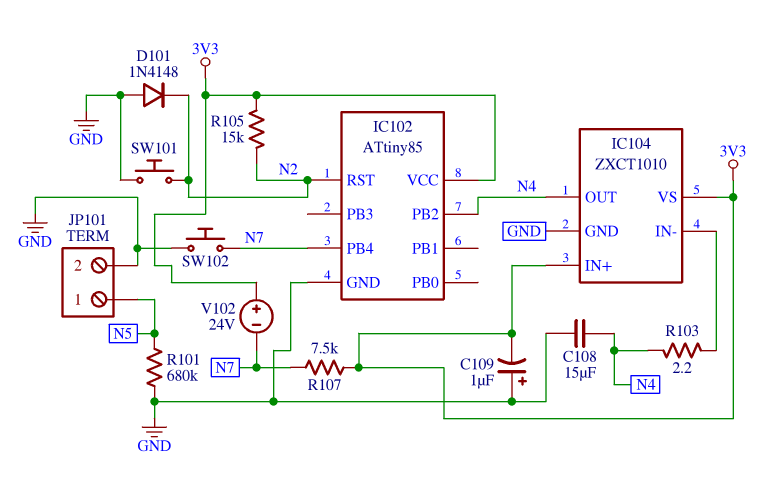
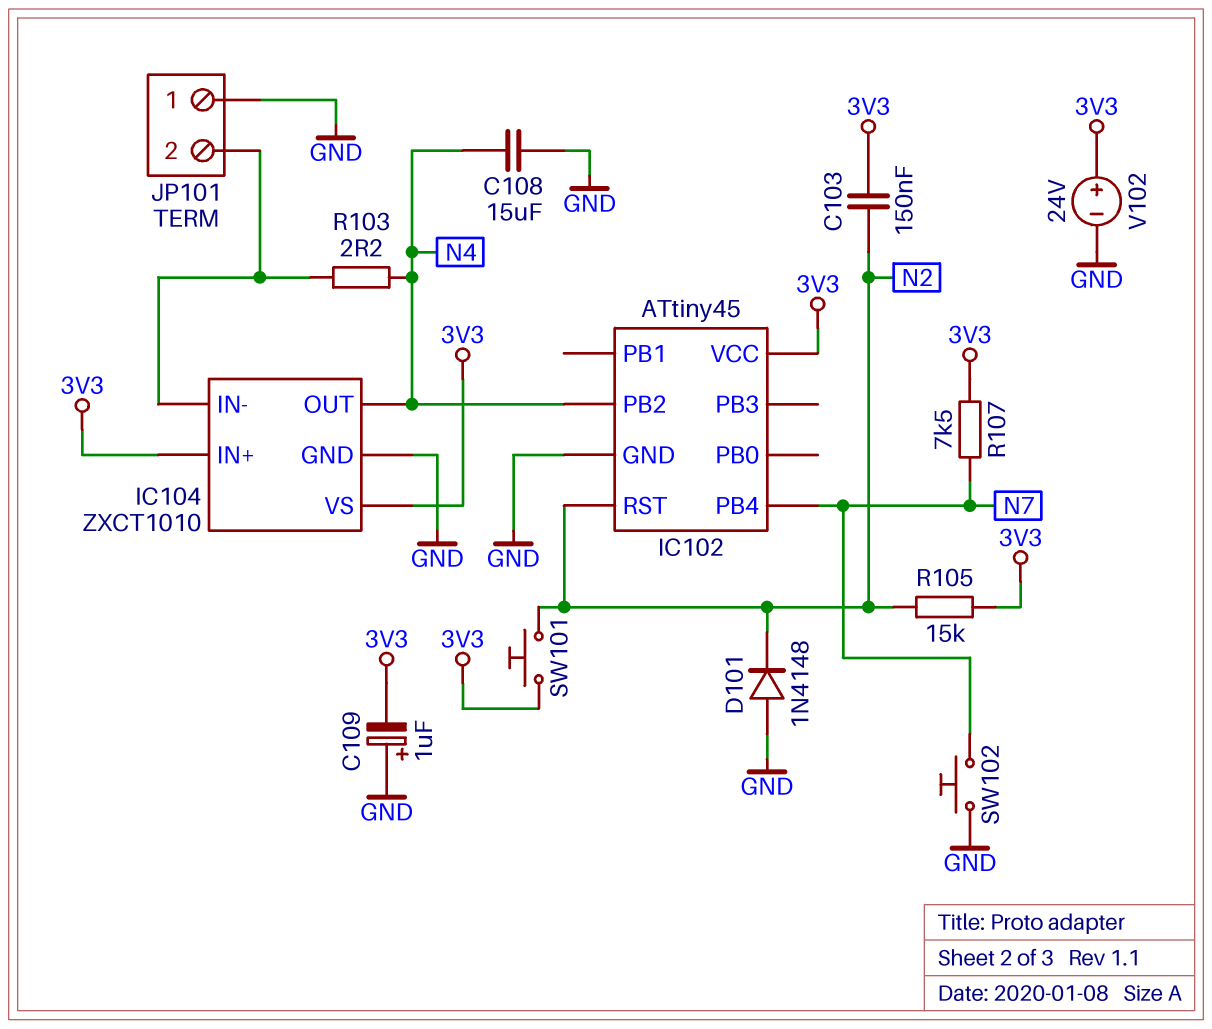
C103: none -> 150nF (3V3, N2)
IC102: ATtiny85 -> ATtiny45
JP101 pin 1: N5 -> GND
JP101 pin 2: GND -> IC104/IN-
R101: 680k (GND, N5) -> none
SW101: button (GND, N2) -> button (3V3, N2)
V102: 24V (plus 3V3, minus N7) -> 24V (plus 3V3, minus GND)

